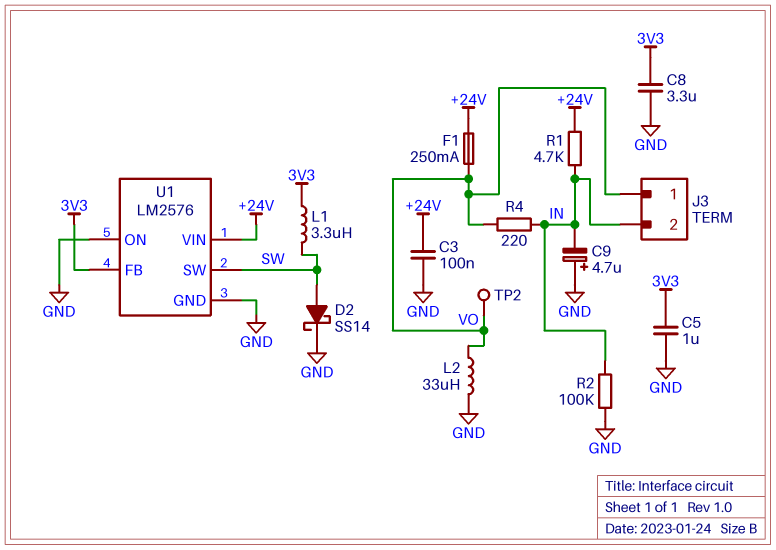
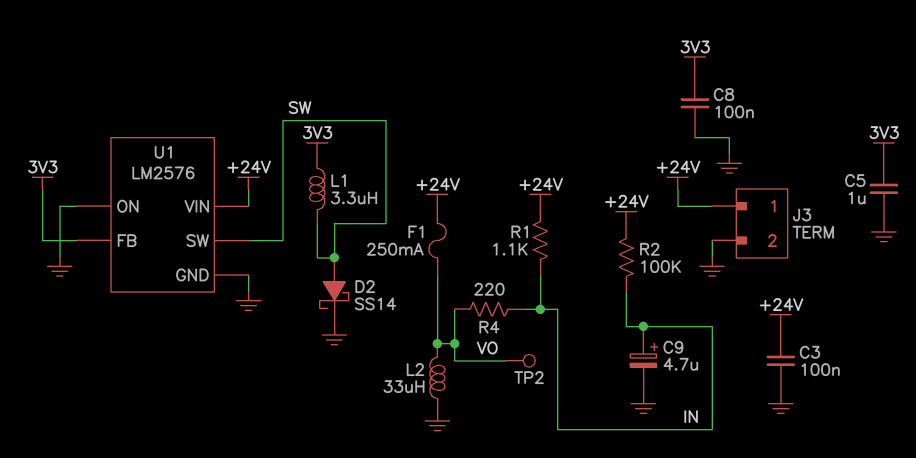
C8: 3.3uF (3V3, GND) -> 100nF (3V3, GND)
C9: 4.7uF (plus GND, minus IN) -> 4.7uF (plus IN, minus GND)
J3 pin 1: VO -> +24V
J3 pin 2: IN -> GND
R1: 4.7k (+24V, IN) -> 1.1k (+24V, IN)
R2: 100k (GND, IN) -> 100k (+24V, IN)

